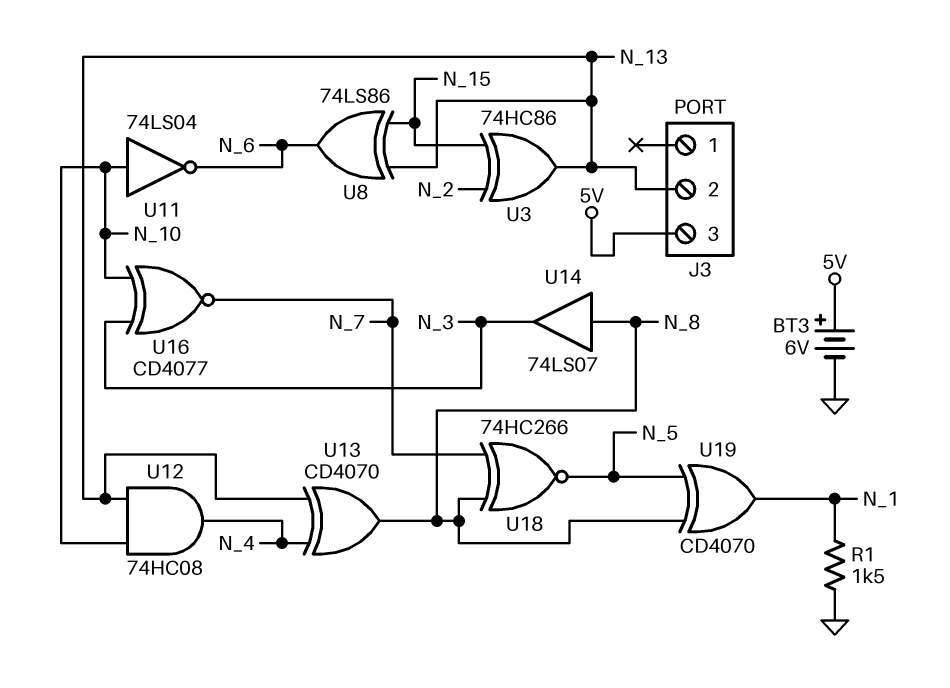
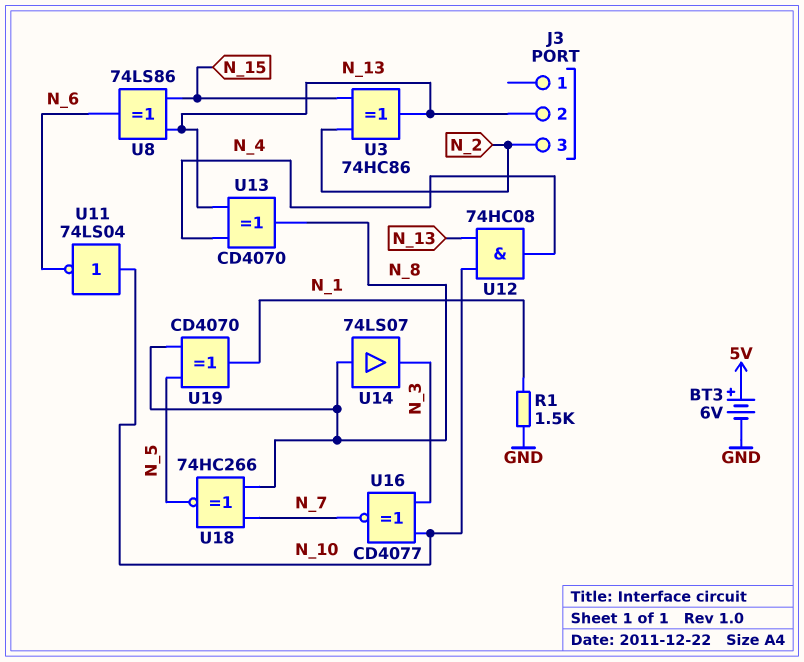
J3 pin 3: 5V -> N_2

